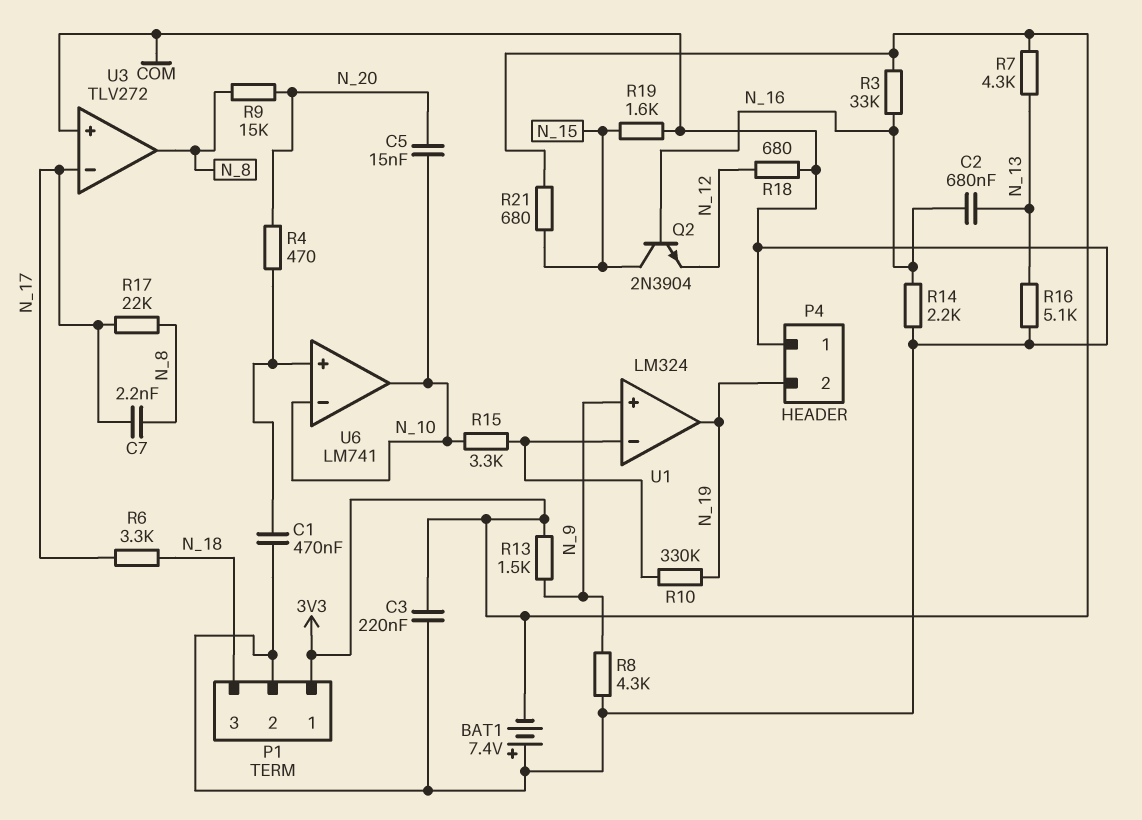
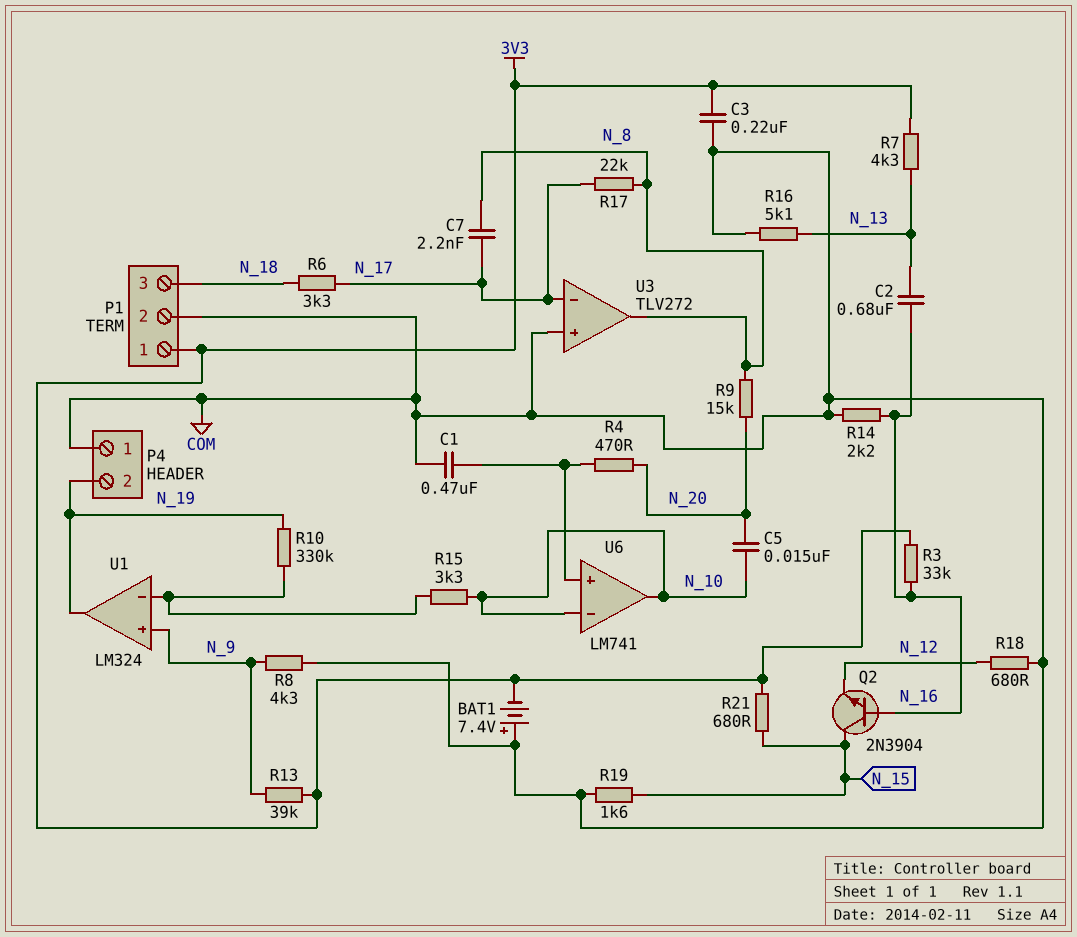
R13: 1.5k (3V3, N_9) -> 39k (3V3, N_9)

